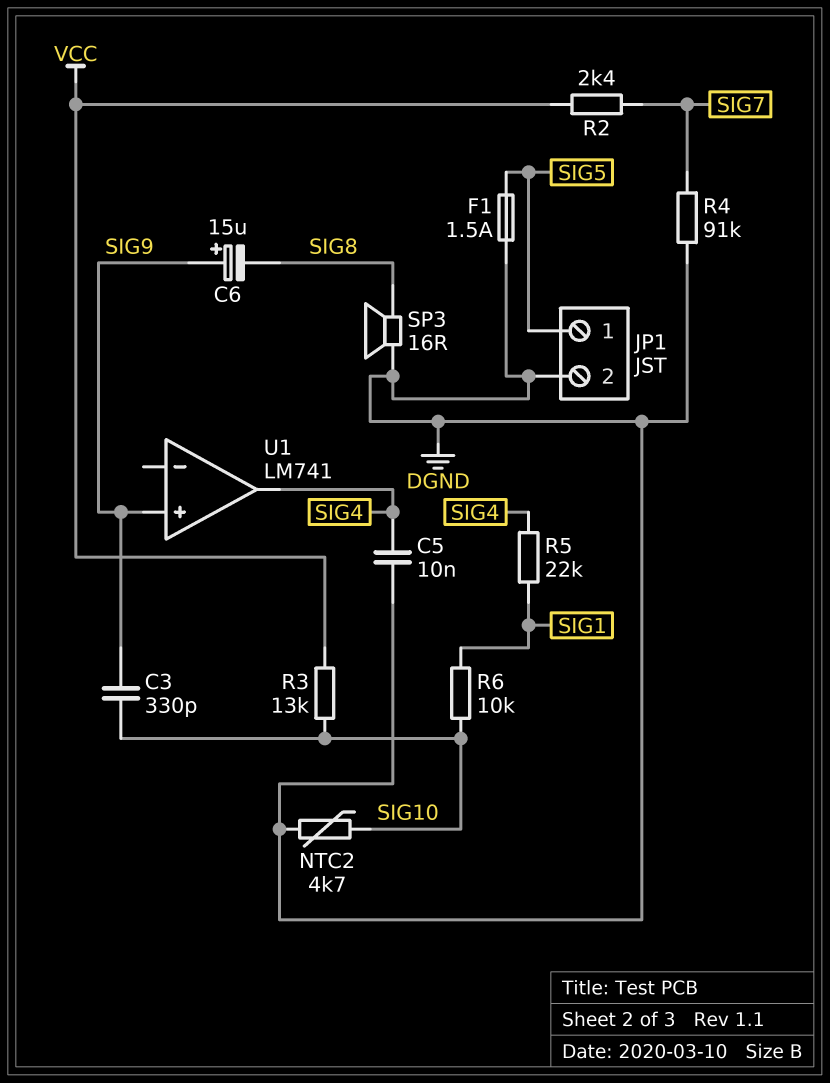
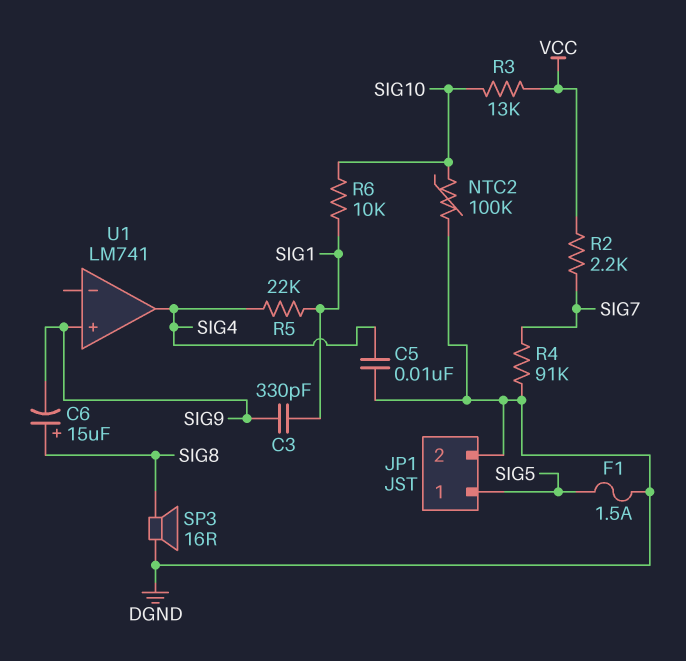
C3: 330pF (SIG9, SIG10) -> 330pF (SIG1, SIG9)
C6: 15uF (plus SIG9, minus SIG8) -> 15uF (plus SIG8, minus SIG9)
NTC2: 4.7k (DGND, SIG10) -> 100k (DGND, SIG10)
R2: 2.4k (SIG7, VCC) -> 2.2k (SIG7, VCC)

